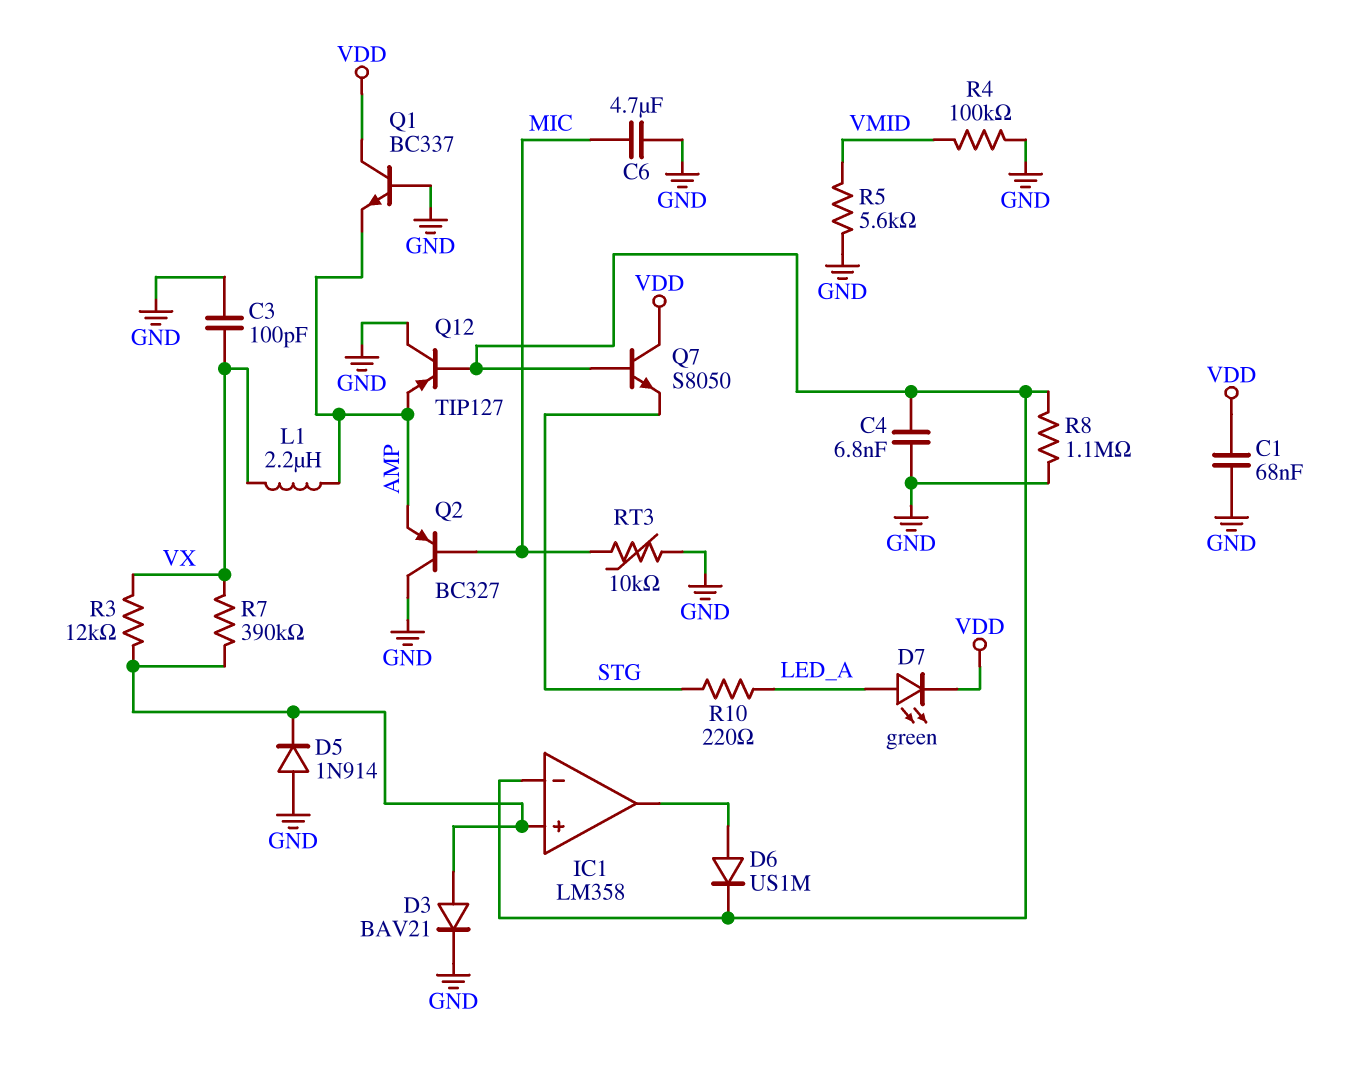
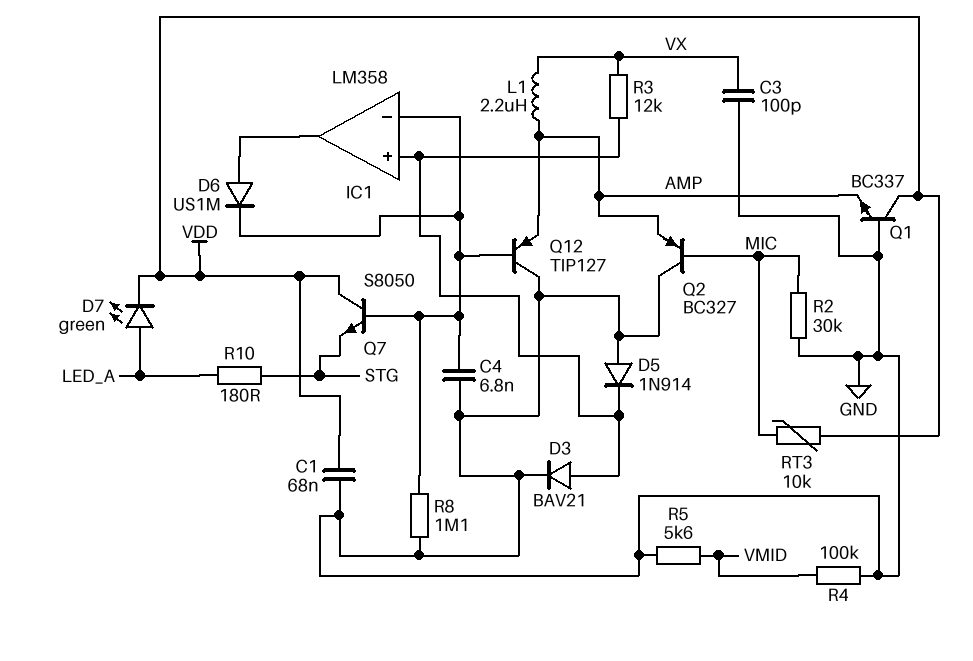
C6: 4.7uF (GND, MIC) -> none
R2: none -> 30k (GND, MIC)
R7: 390k (IC1/in+, VX) -> none
R10: 220 (LED_A, STG) -> 180 (LED_A, STG)
RT3: 10k (GND, MIC) -> 10k (MIC, VDD)

